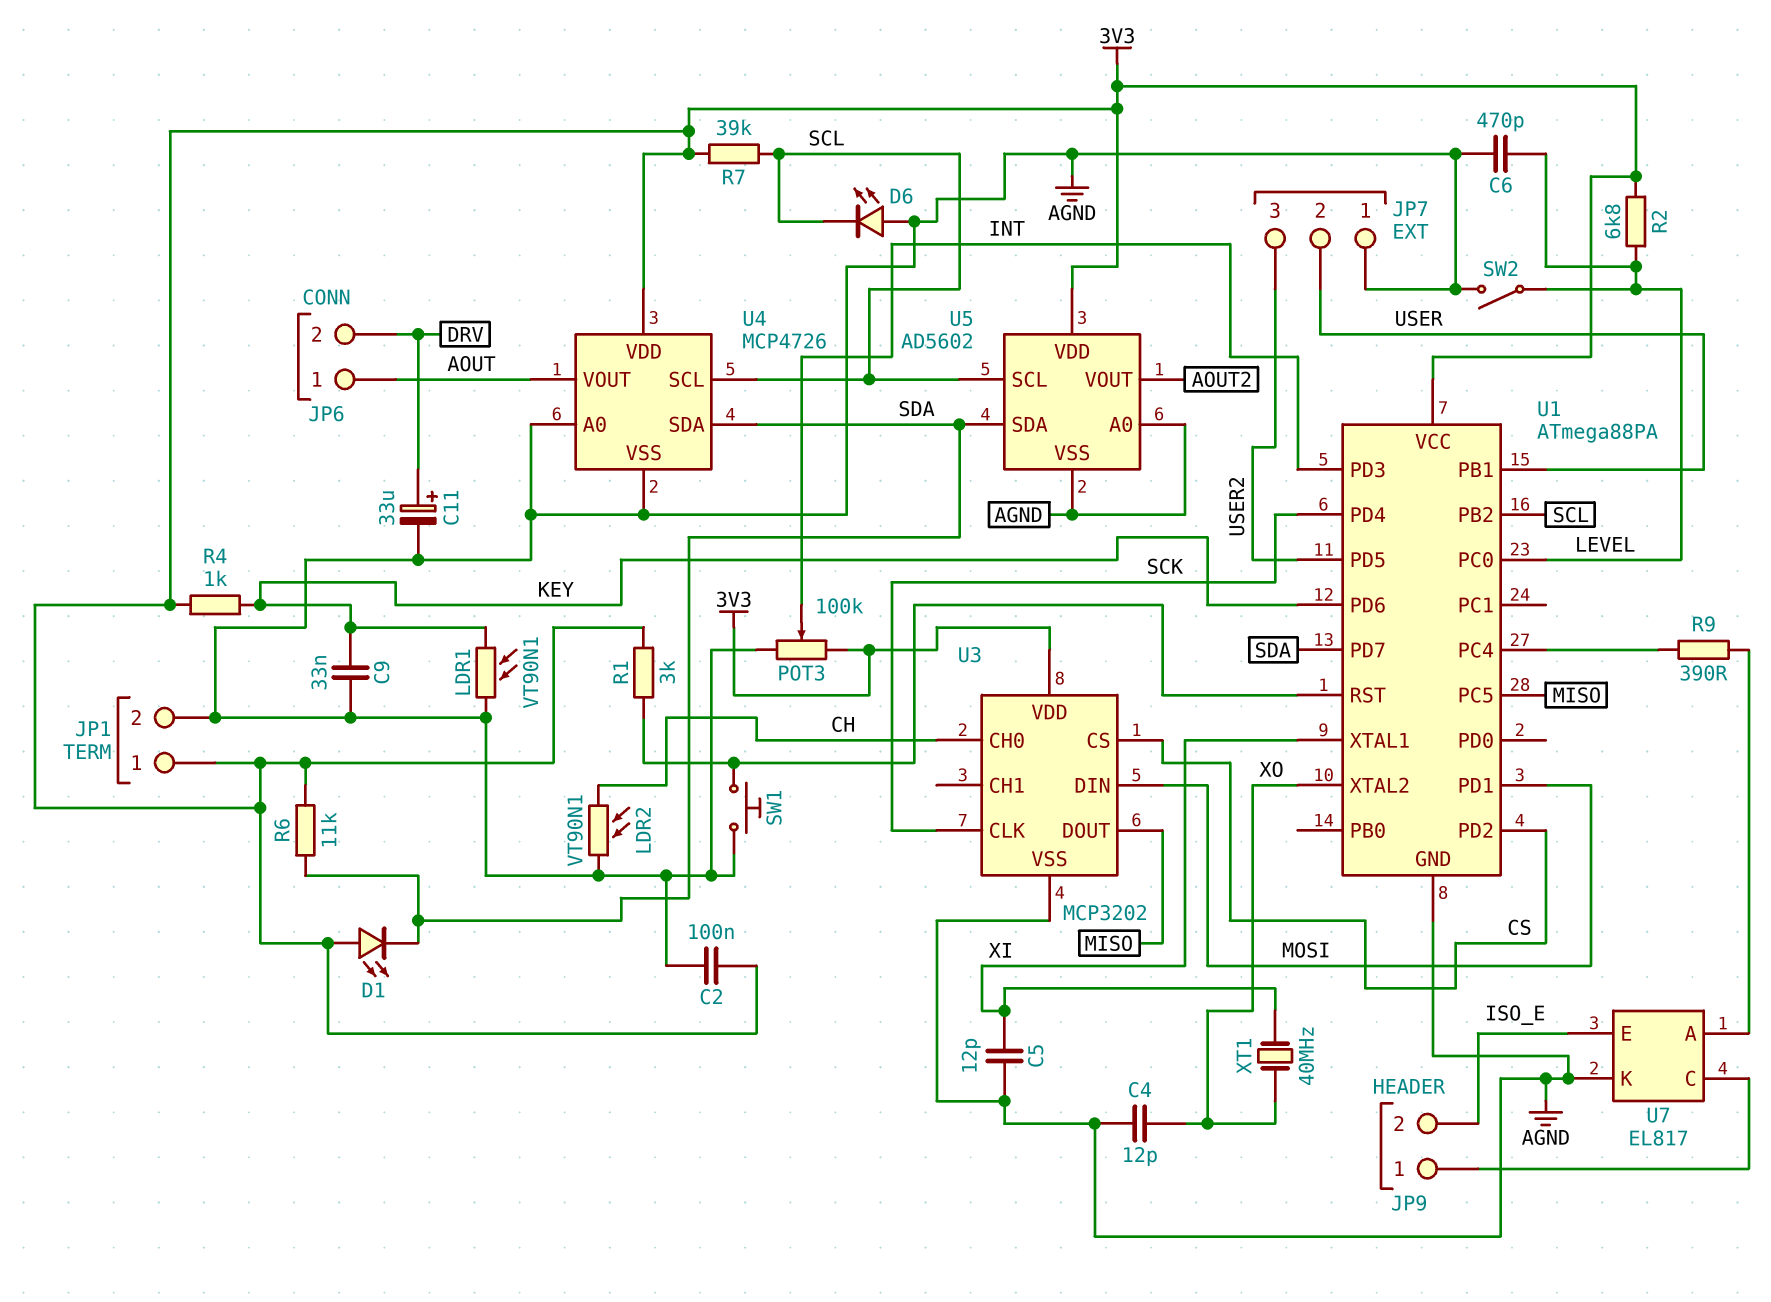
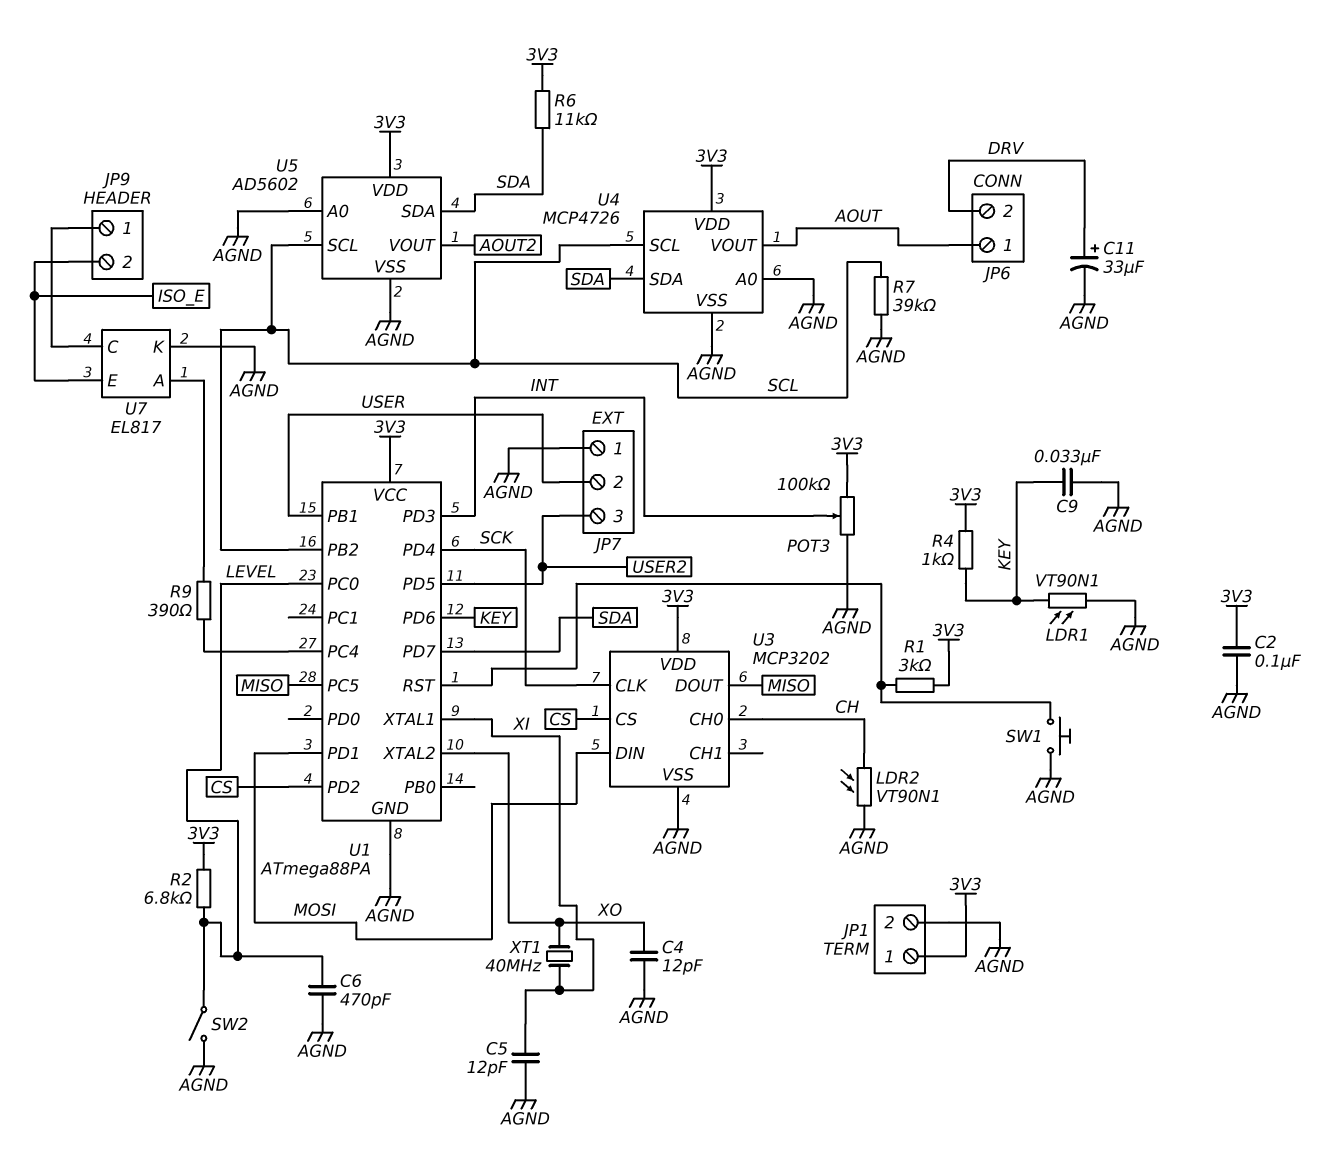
D1: LED (A 3V3, K SDA) -> none
D6: LED (A AGND, K SCL) -> none
R7: 39k (3V3, SCL) -> 39k (AGND, SCL)

